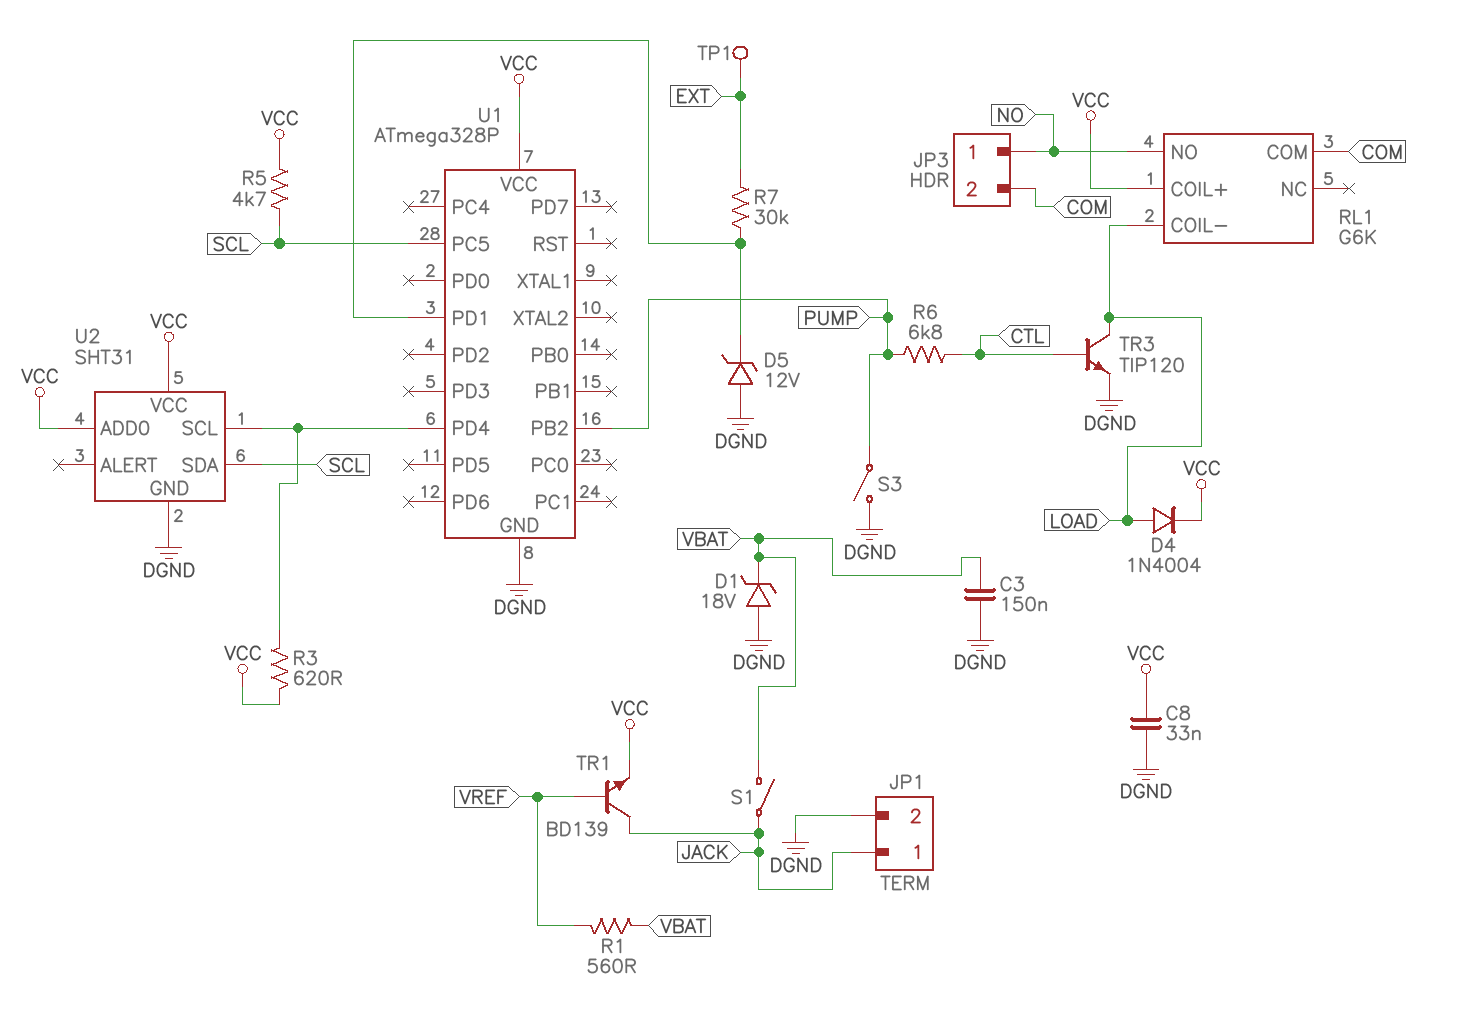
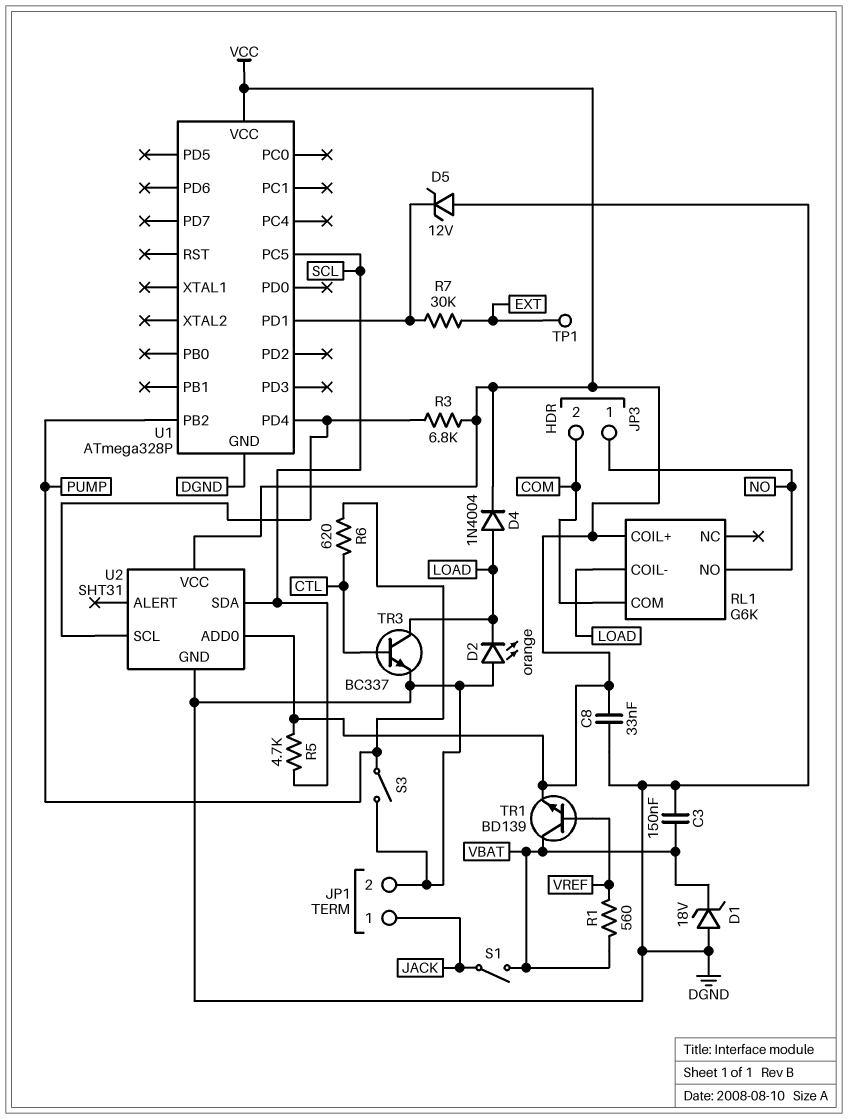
D2: none -> LED orange (A DGND, K LOAD)
R3: 620 (U1/PD4, VCC) -> 6.8k (U1/PD4, VCC)
R6: 6.8k (CTL, PUMP) -> 620 (CTL, PUMP)
TR1: NPN BD139 (B VREF, C JACK, E VCC) -> NPN BD139 (B VREF, C VBAT, E VCC)
TR3: NPN TIP120 (B CTL, C LOAD, E DGND) -> NPN BC337 (B CTL, C LOAD, E DGND)

